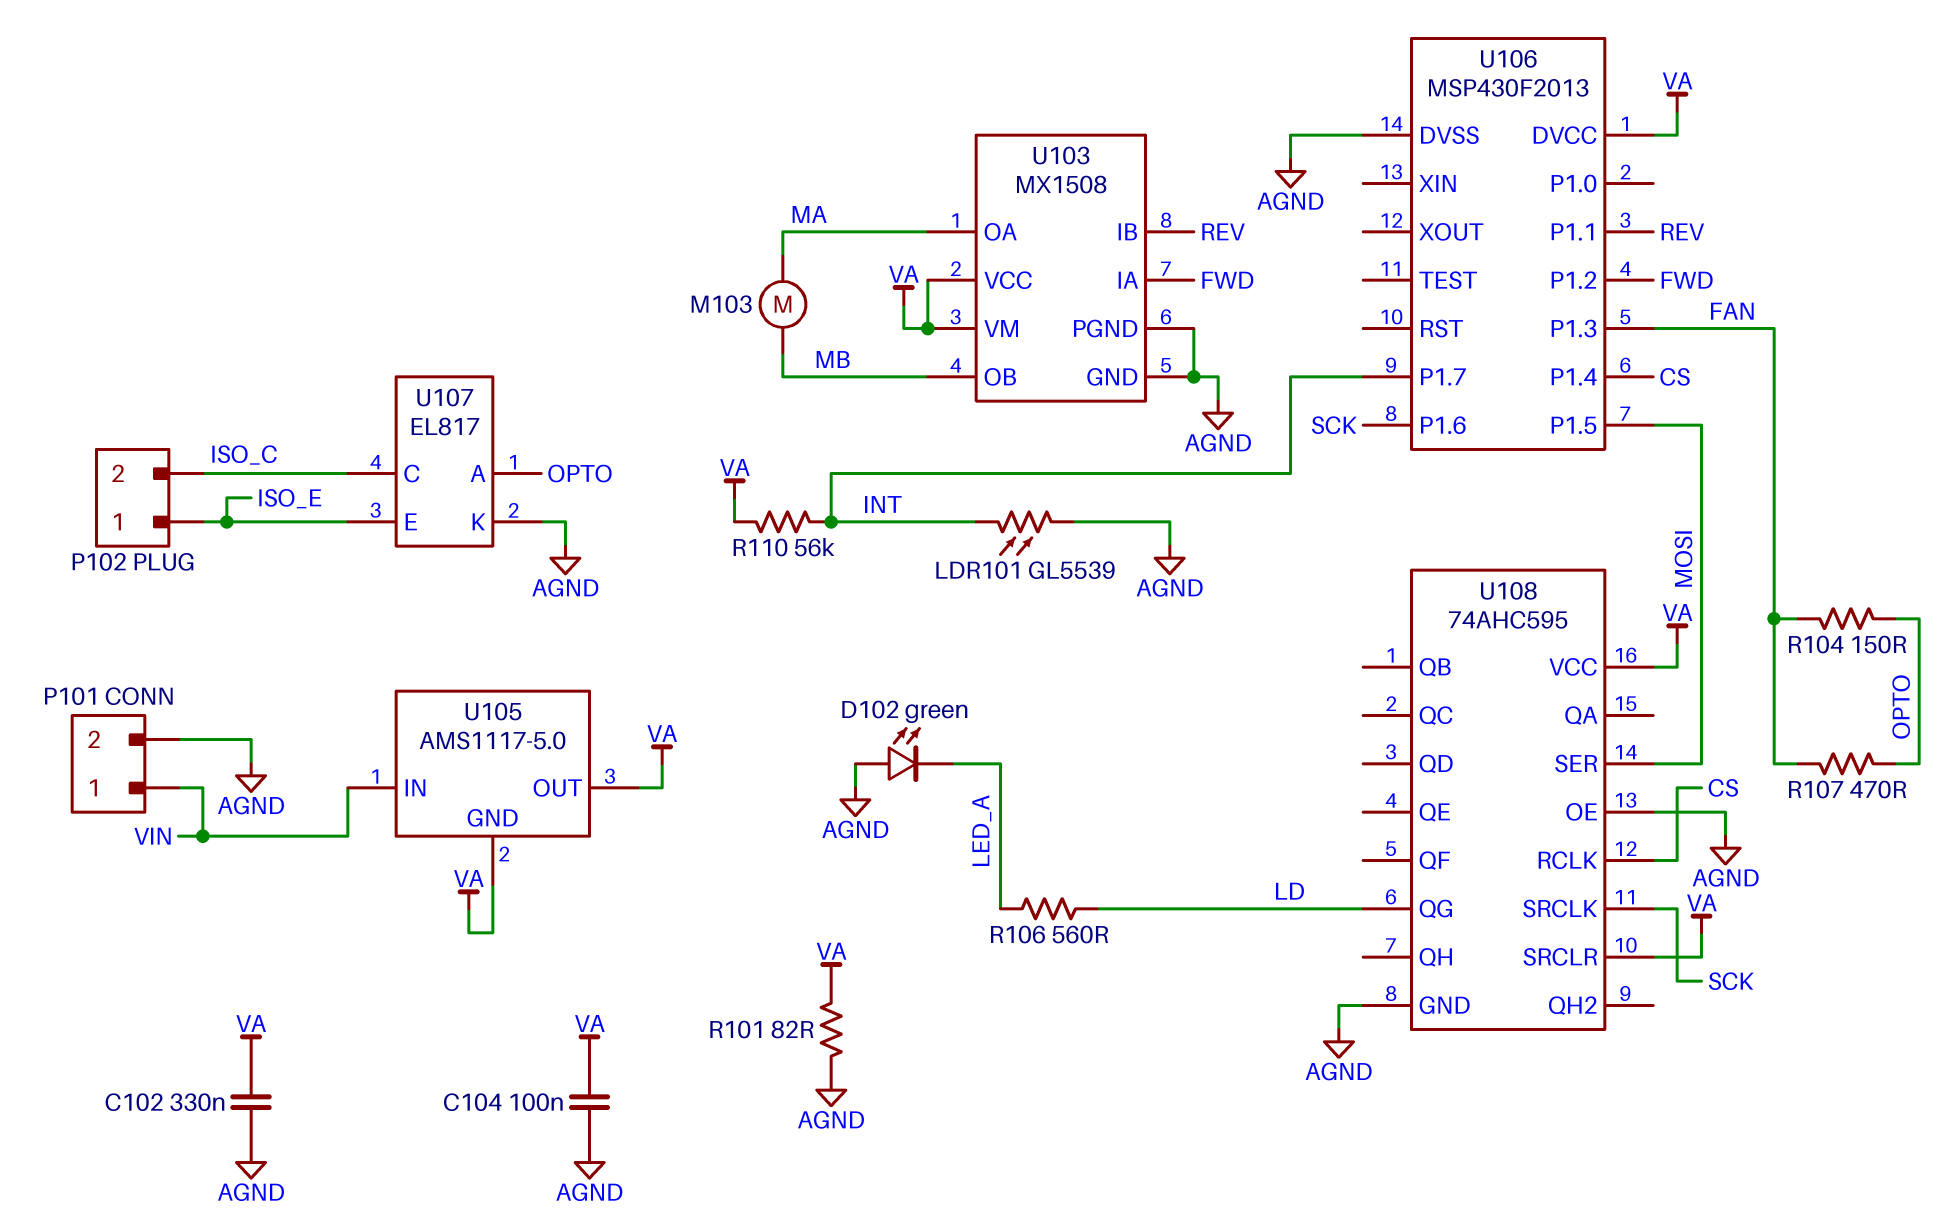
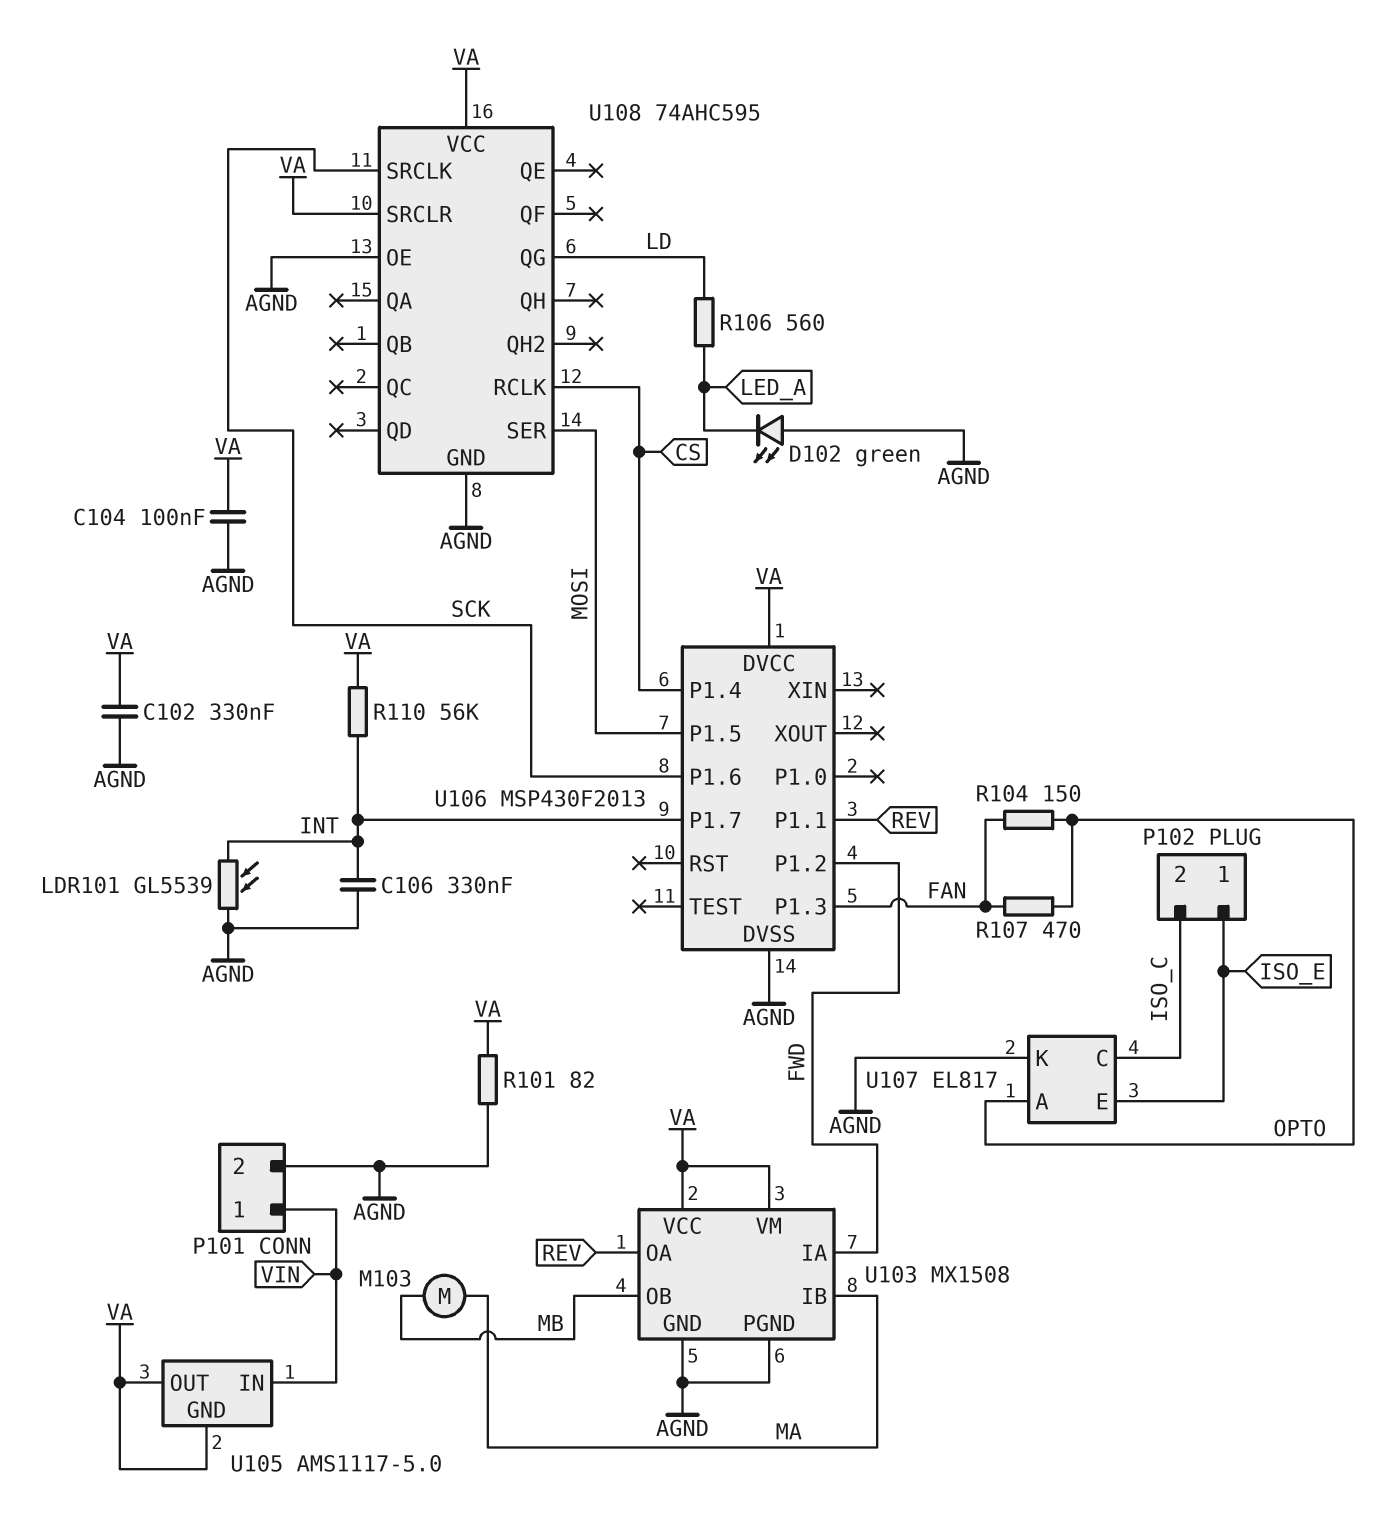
C106: none -> 330nF (AGND, INT)
U103 pin IB: REV -> MA
U103 pin OA: MA -> REV

